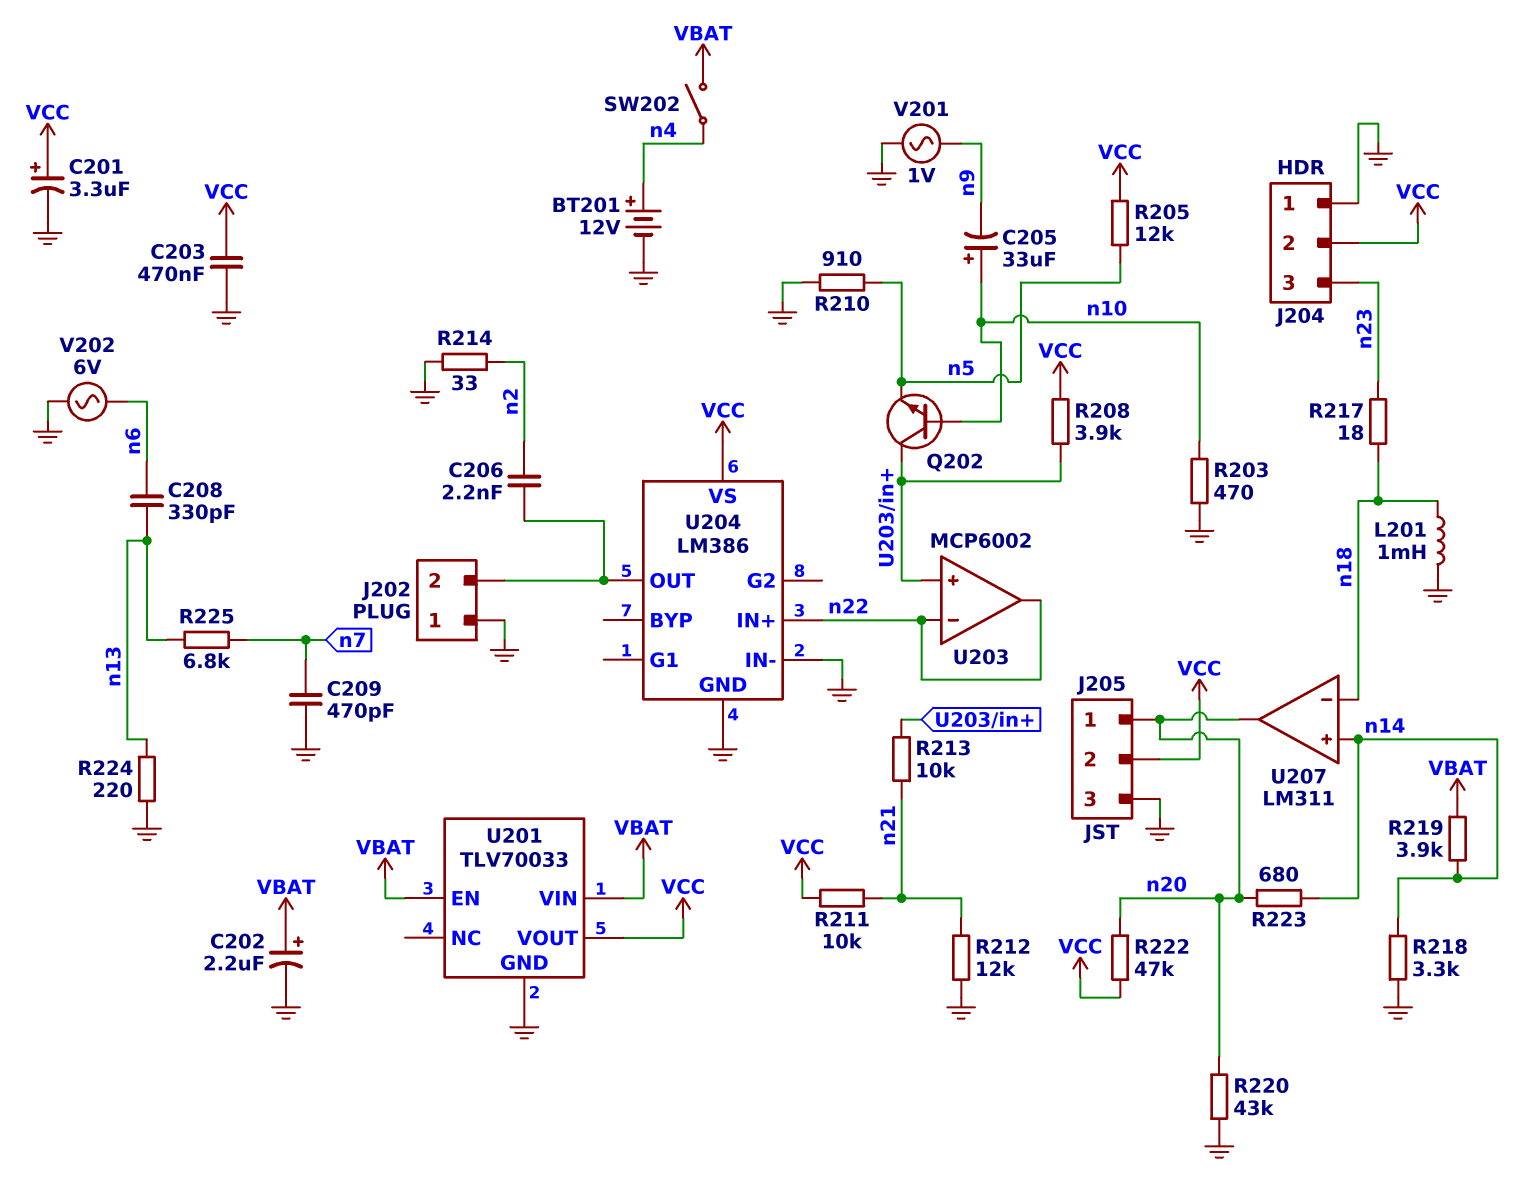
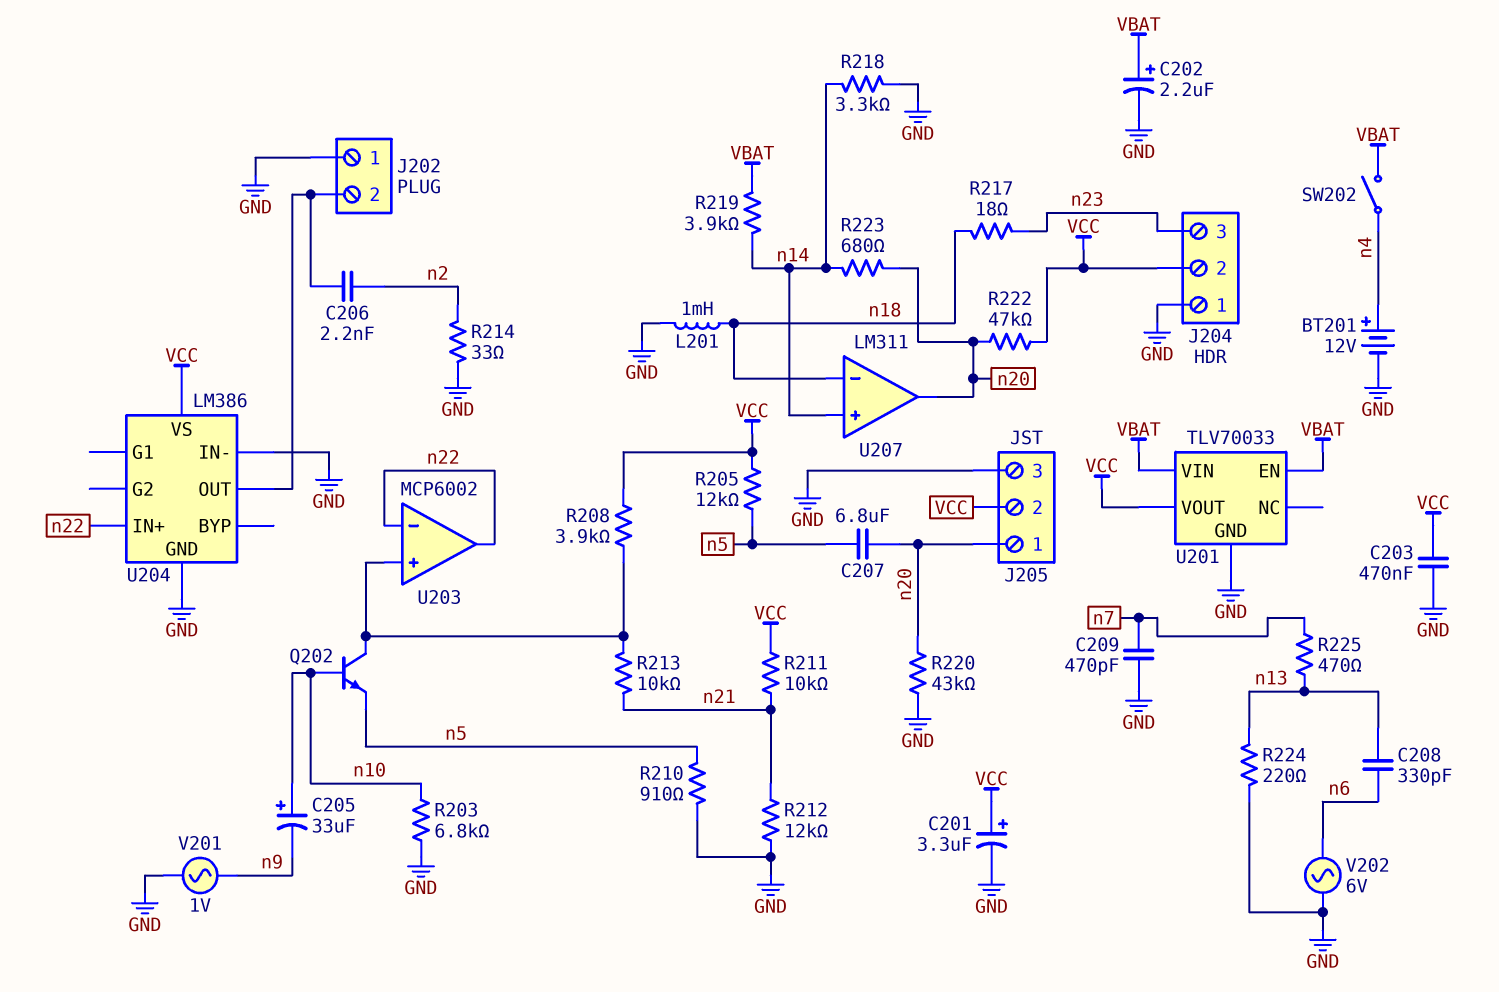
C207: none -> 6.8uF (n5, n20)
R203: 470 (GND, n10) -> 6.8k (GND, n10)
R225: 6.8k (n7, n13) -> 470 (n7, n13)

